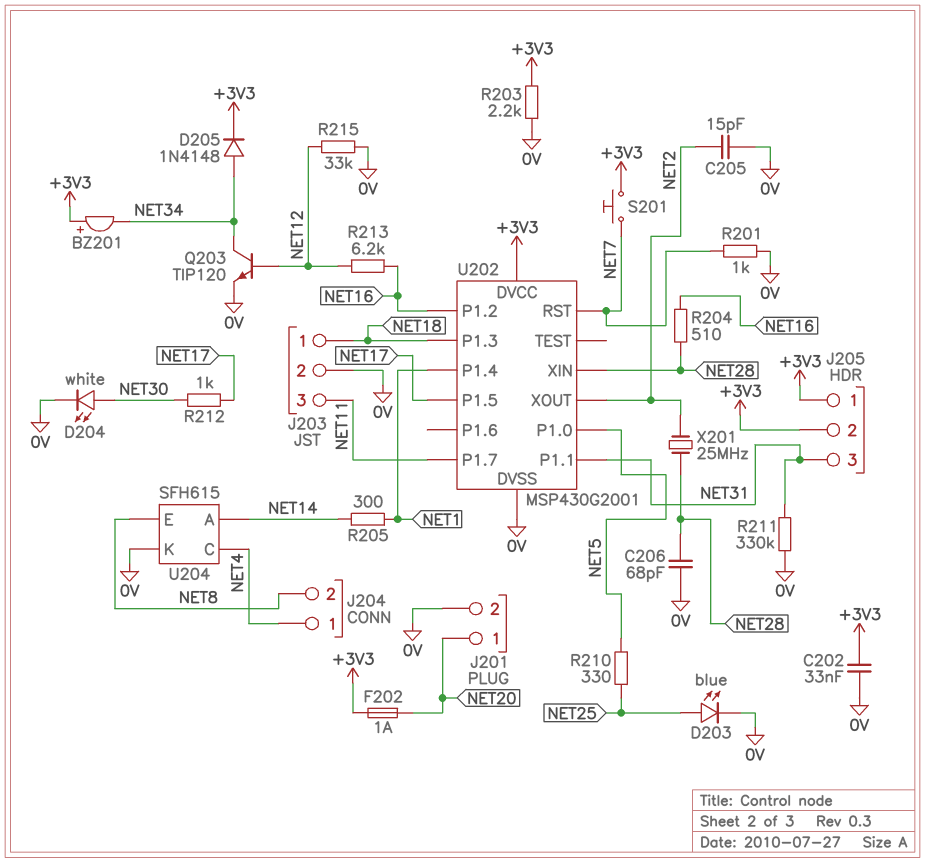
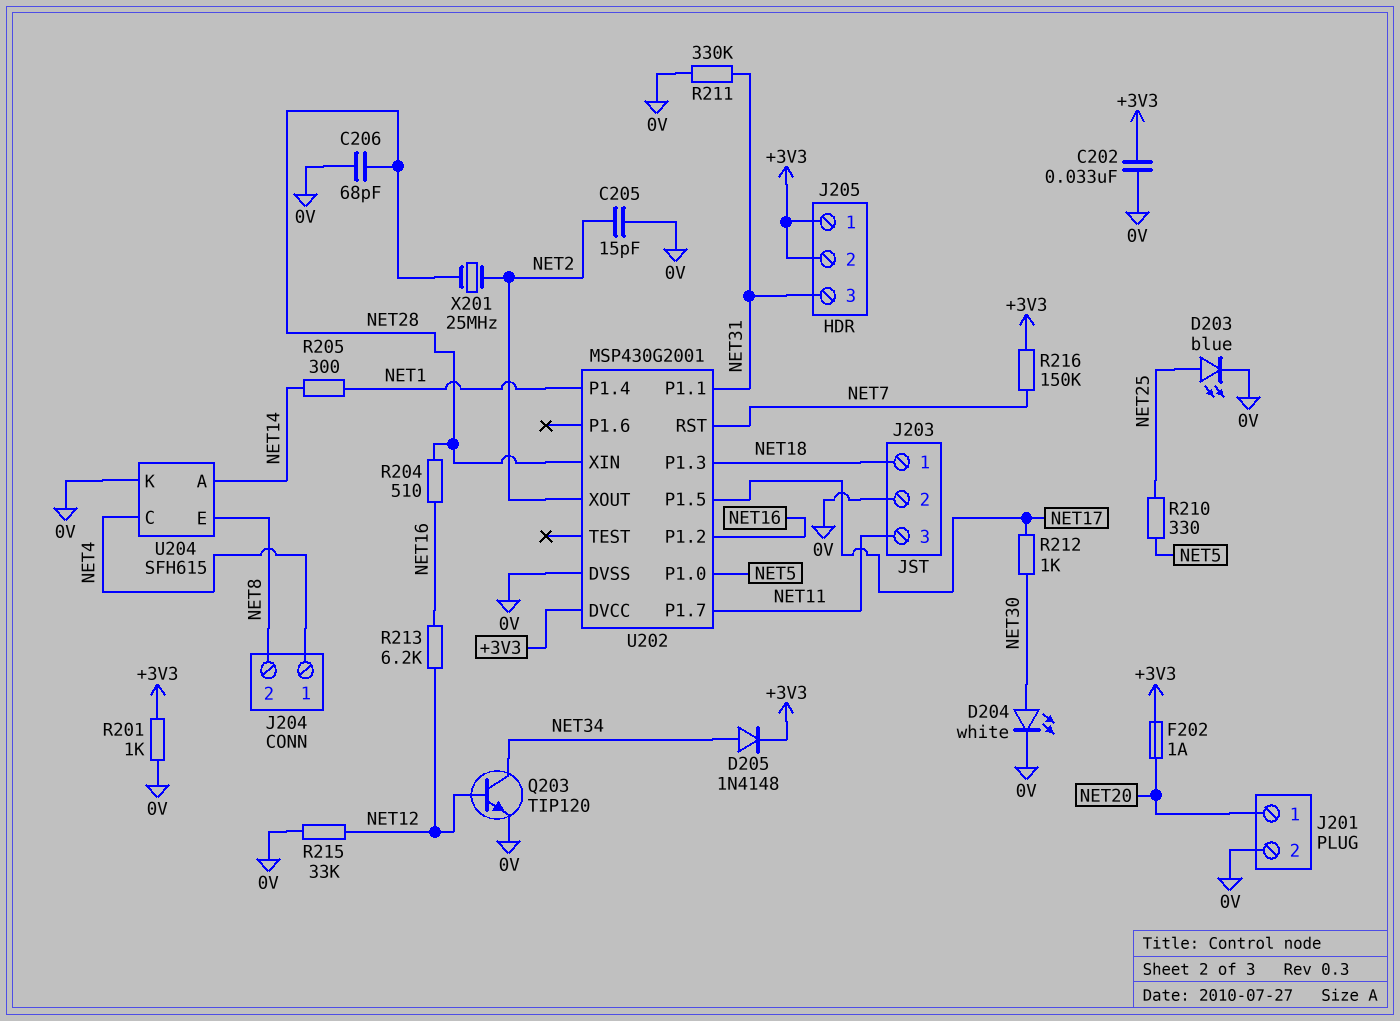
BZ201: buzzer (plus +3V3, minus NET34) -> none
R201: 1k (0V, NET7) -> 1k (+3V3, 0V)
R203: 2.2k (+3V3, 0V) -> none
R216: none -> 150k (+3V3, NET7)
S201: button (+3V3, NET7) -> none

